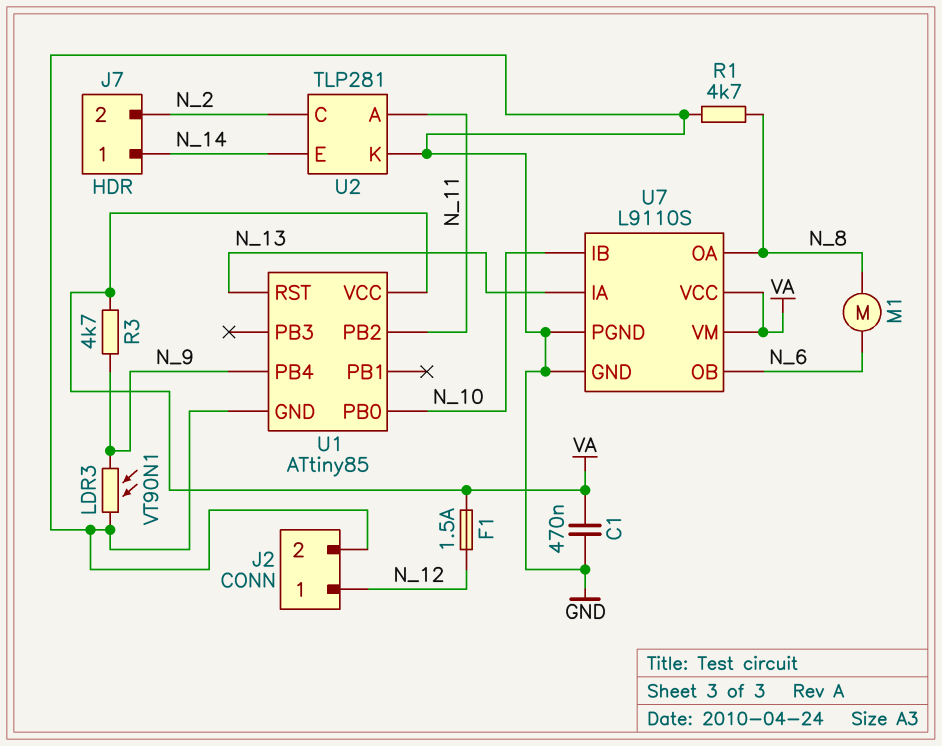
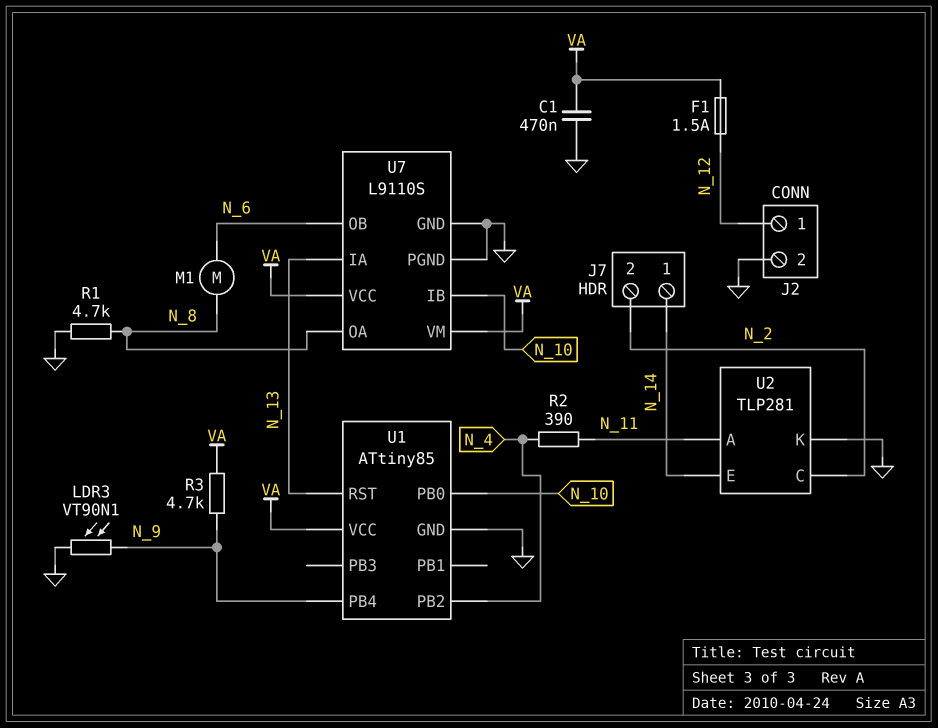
R2: none -> 390 (N_4, N_11)
U1 pin PB2: N_11 -> N_4

